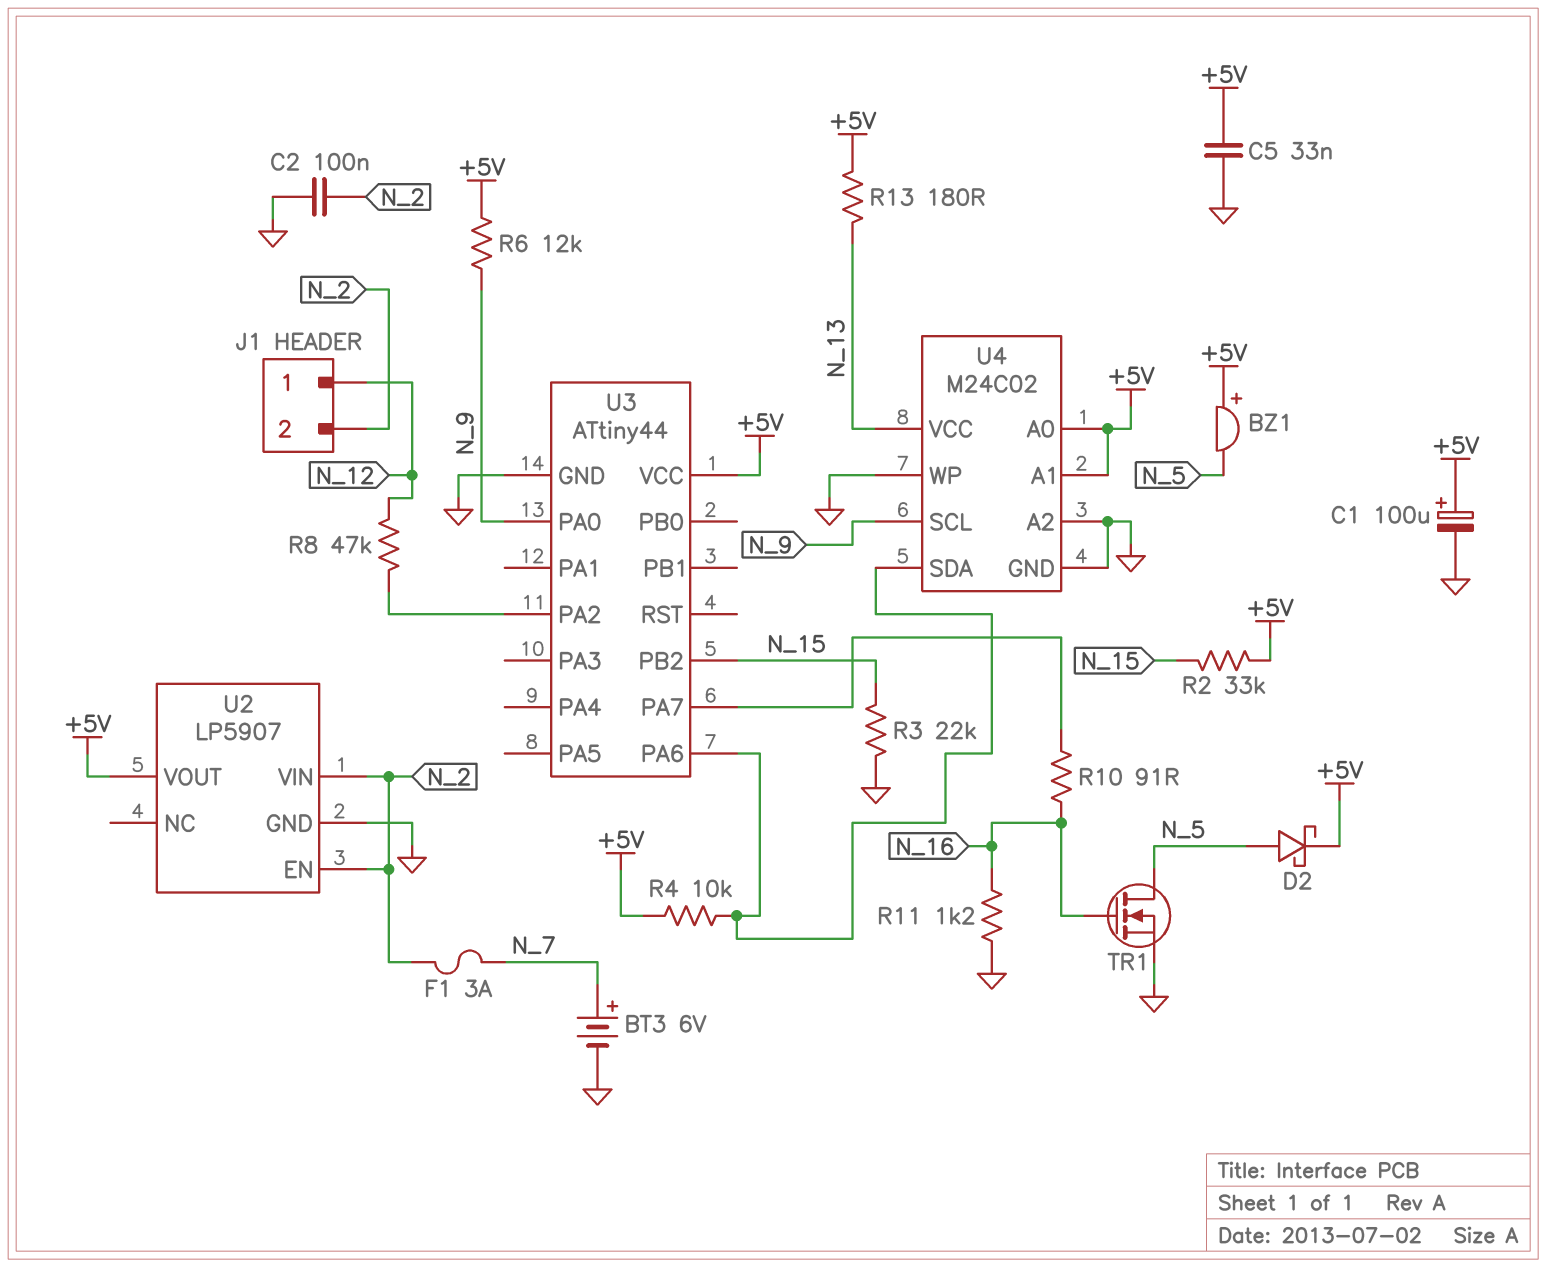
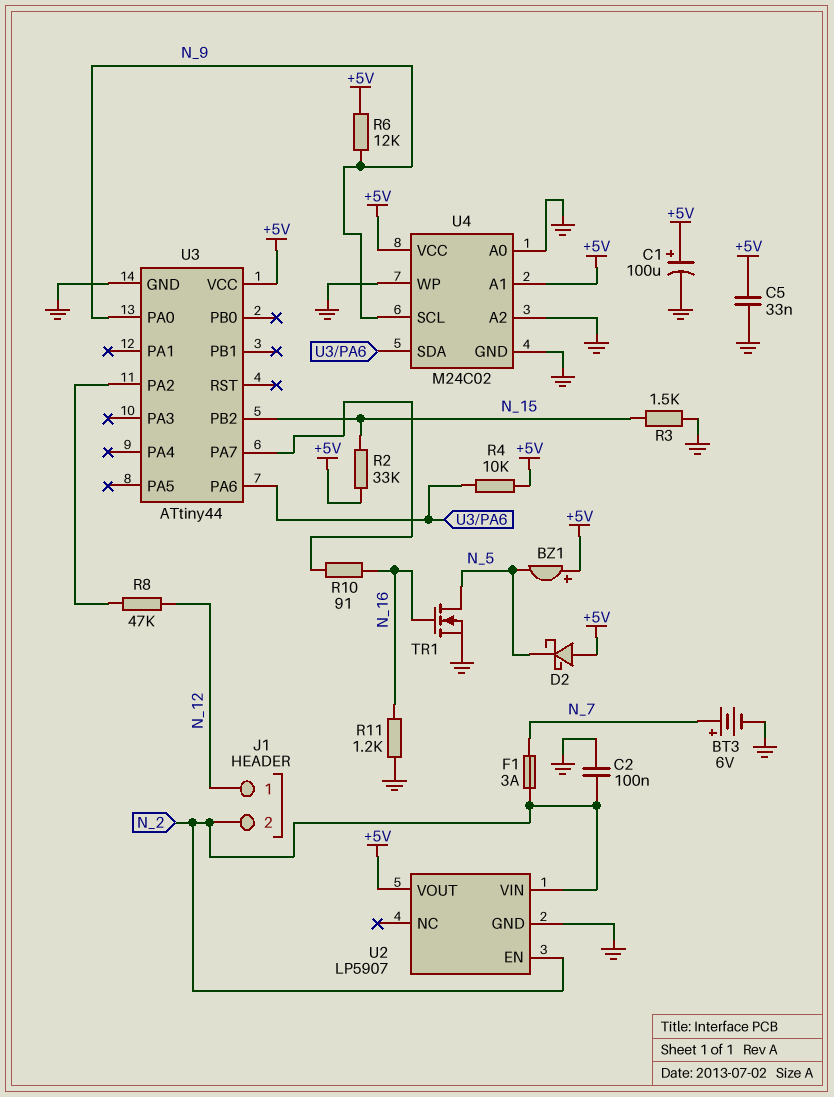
D2: schottky (A N_5, K +5V) -> schottky (A +5V, K N_5)
R3: 22k (GND, N_15) -> 1.5k (GND, N_15)
R13: 180 (+5V, N_13) -> none
U4 pin A0: +5V -> GND
U4 pin VCC: N_13 -> +5V

